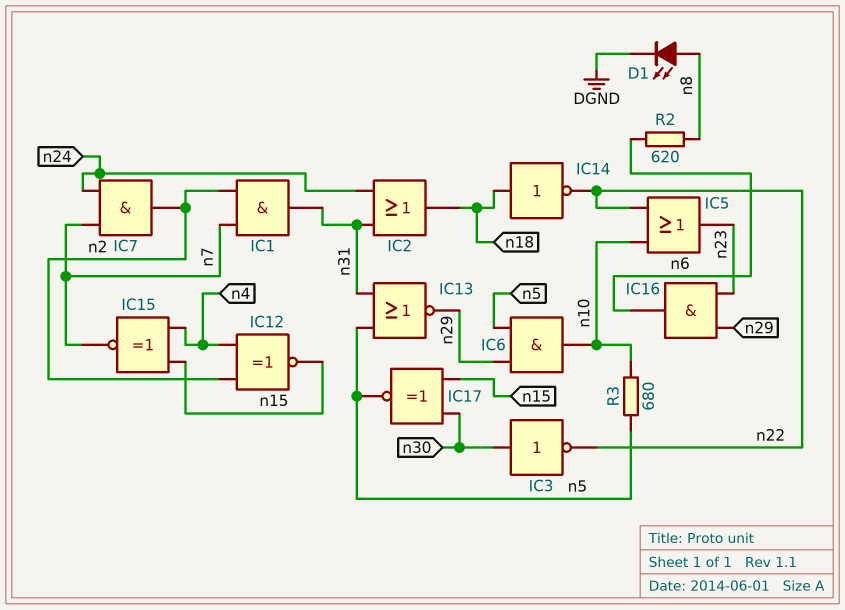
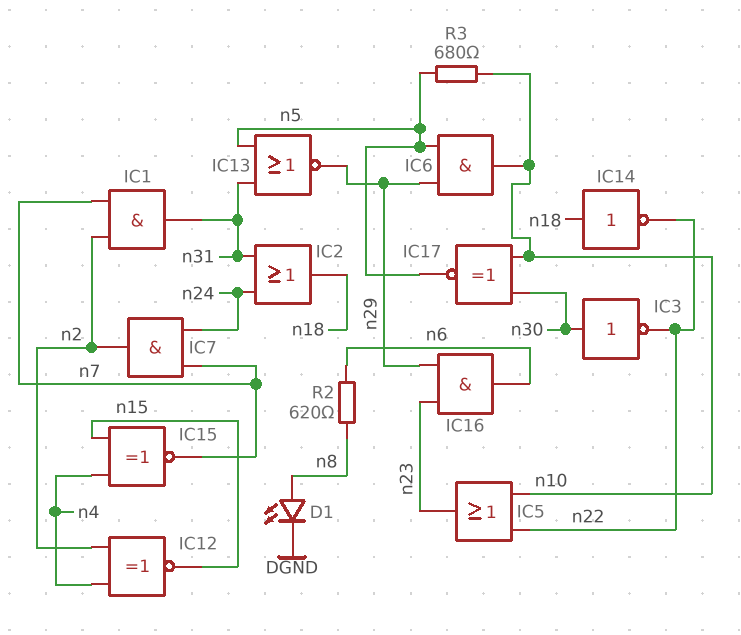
IC17: XNOR (in n15, in n30, out n5) -> XNOR (in n10, in n30, out n5)

